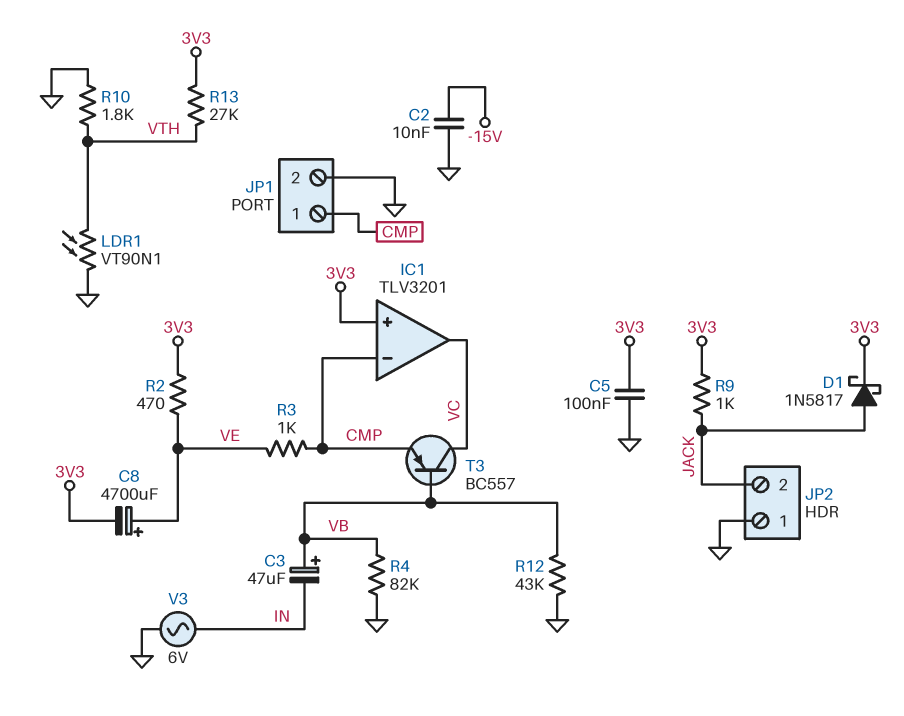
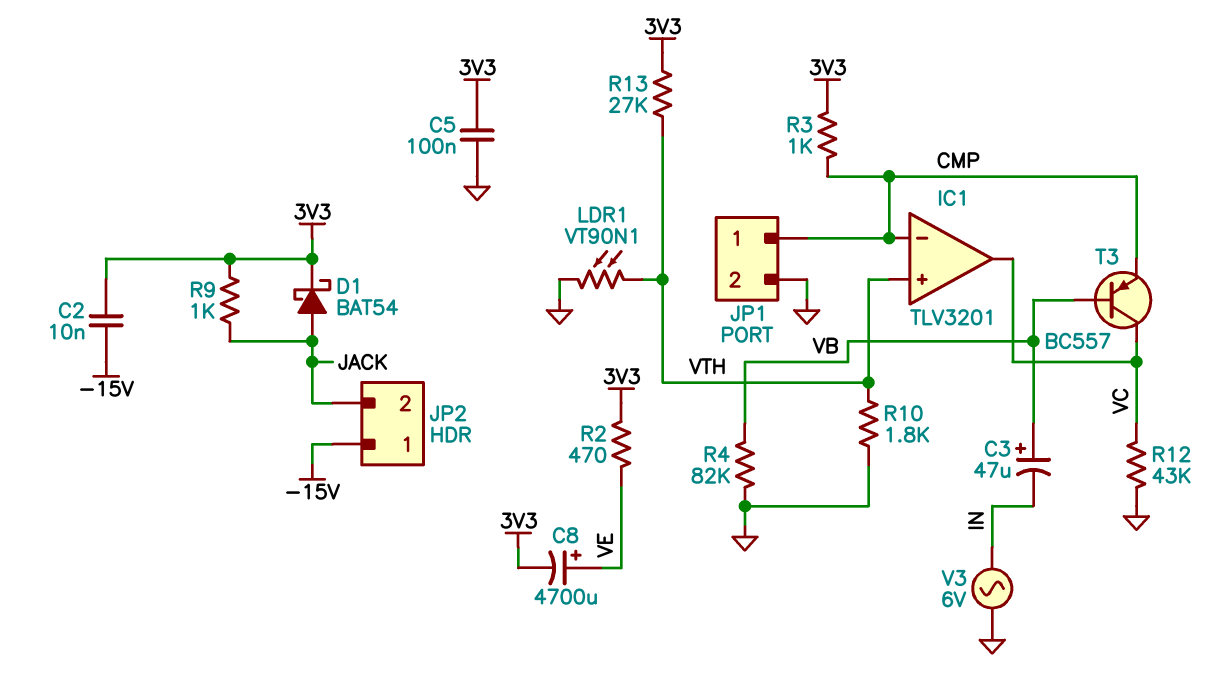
C2: 10nF (-15V, GND) -> 10nF (-15V, 3V3)
D1: schottky 1N5817 (A JACK, K 3V3) -> schottky BAT54 (A JACK, K 3V3)
IC1 pin in+: 3V3 -> VTH
JP2 pin 1: GND -> -15V
R3: 1k (CMP, VE) -> 1k (3V3, CMP)
R12: 43k (GND, VB) -> 43k (GND, VC)

